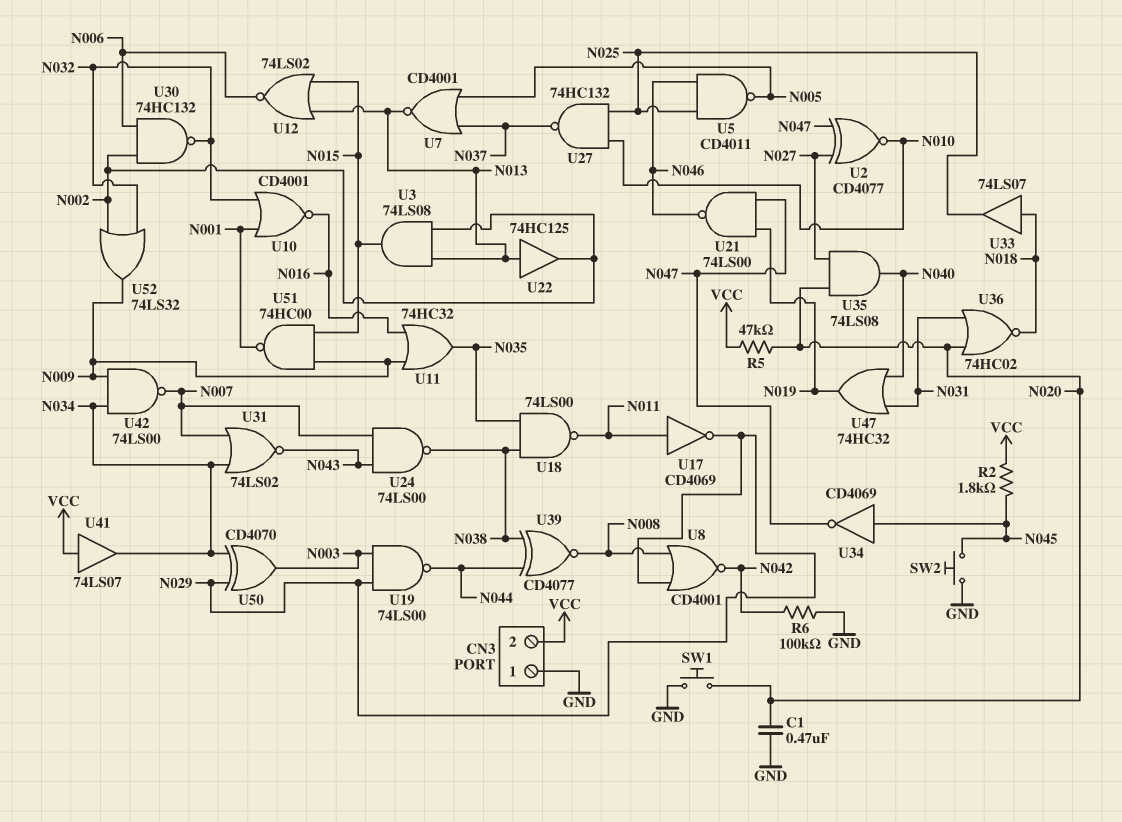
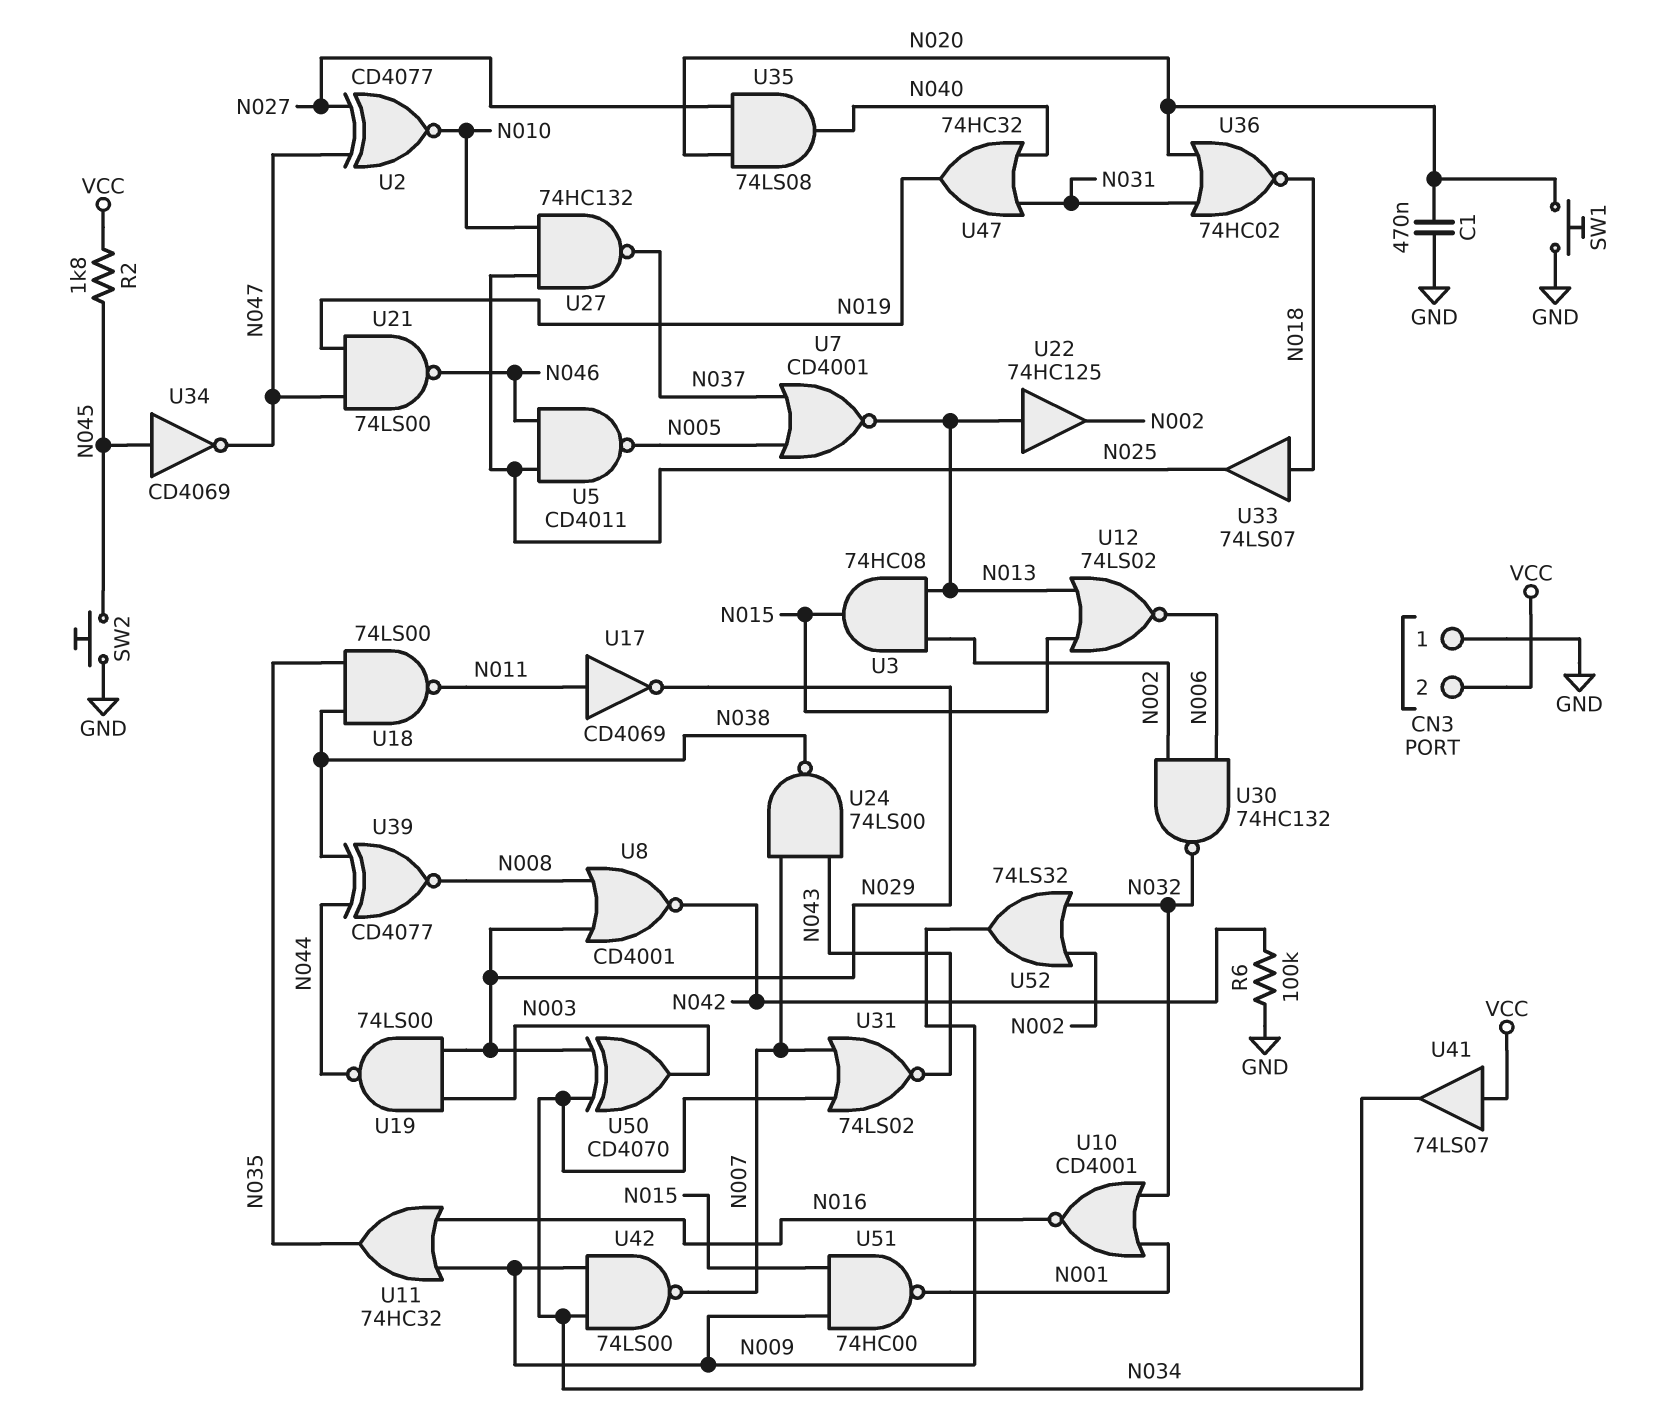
R5: 47k (N020, VCC) -> none
U3: AND 74LS08 (in N002, in N013, out N015) -> AND 74HC08 (in N002, in N013, out N015)

